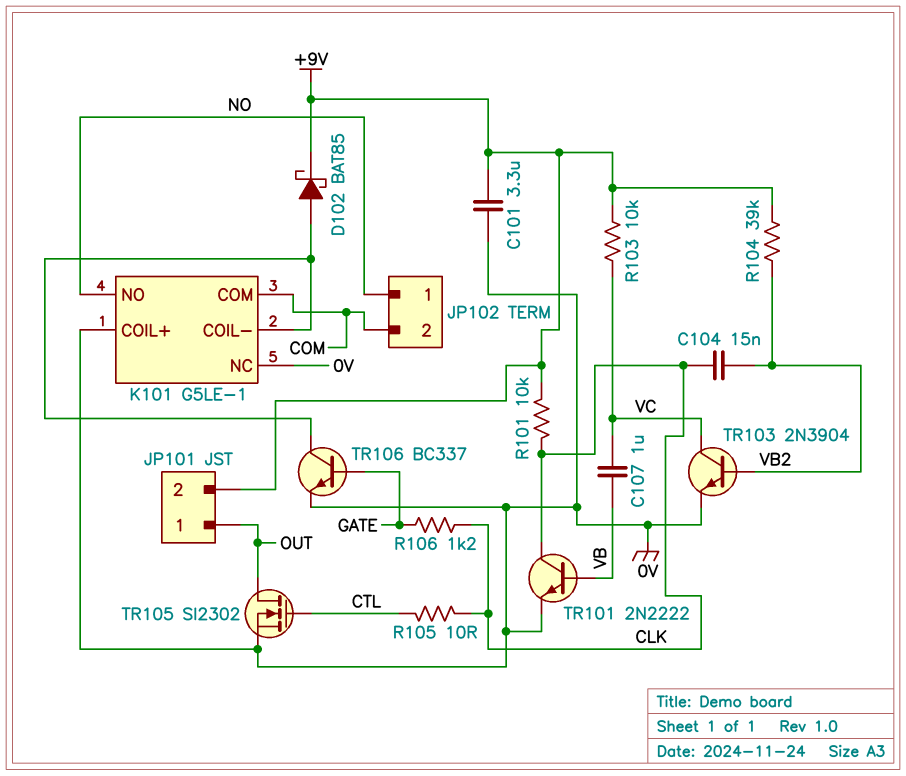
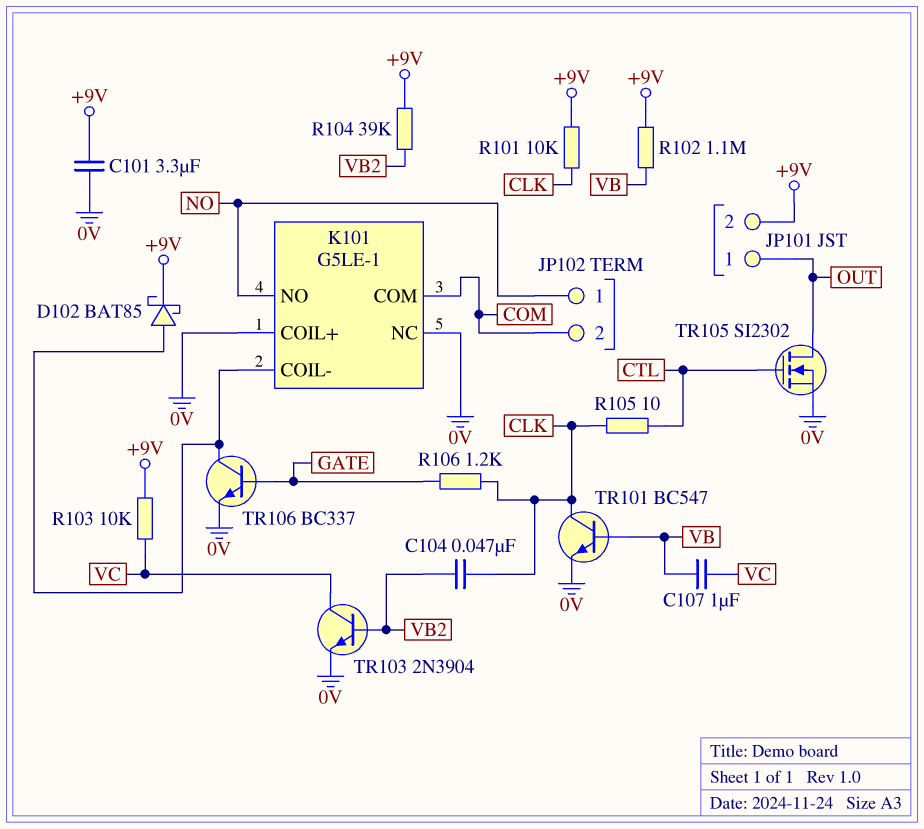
C104: 15nF (CLK, VB2) -> 47nF (CLK, VB2)
R102: none -> 1.1M (+9V, VB)
TR101: NPN 2N2222 (B VB, C CLK, E 0V) -> NPN BC547 (B VB, C CLK, E 0V)

